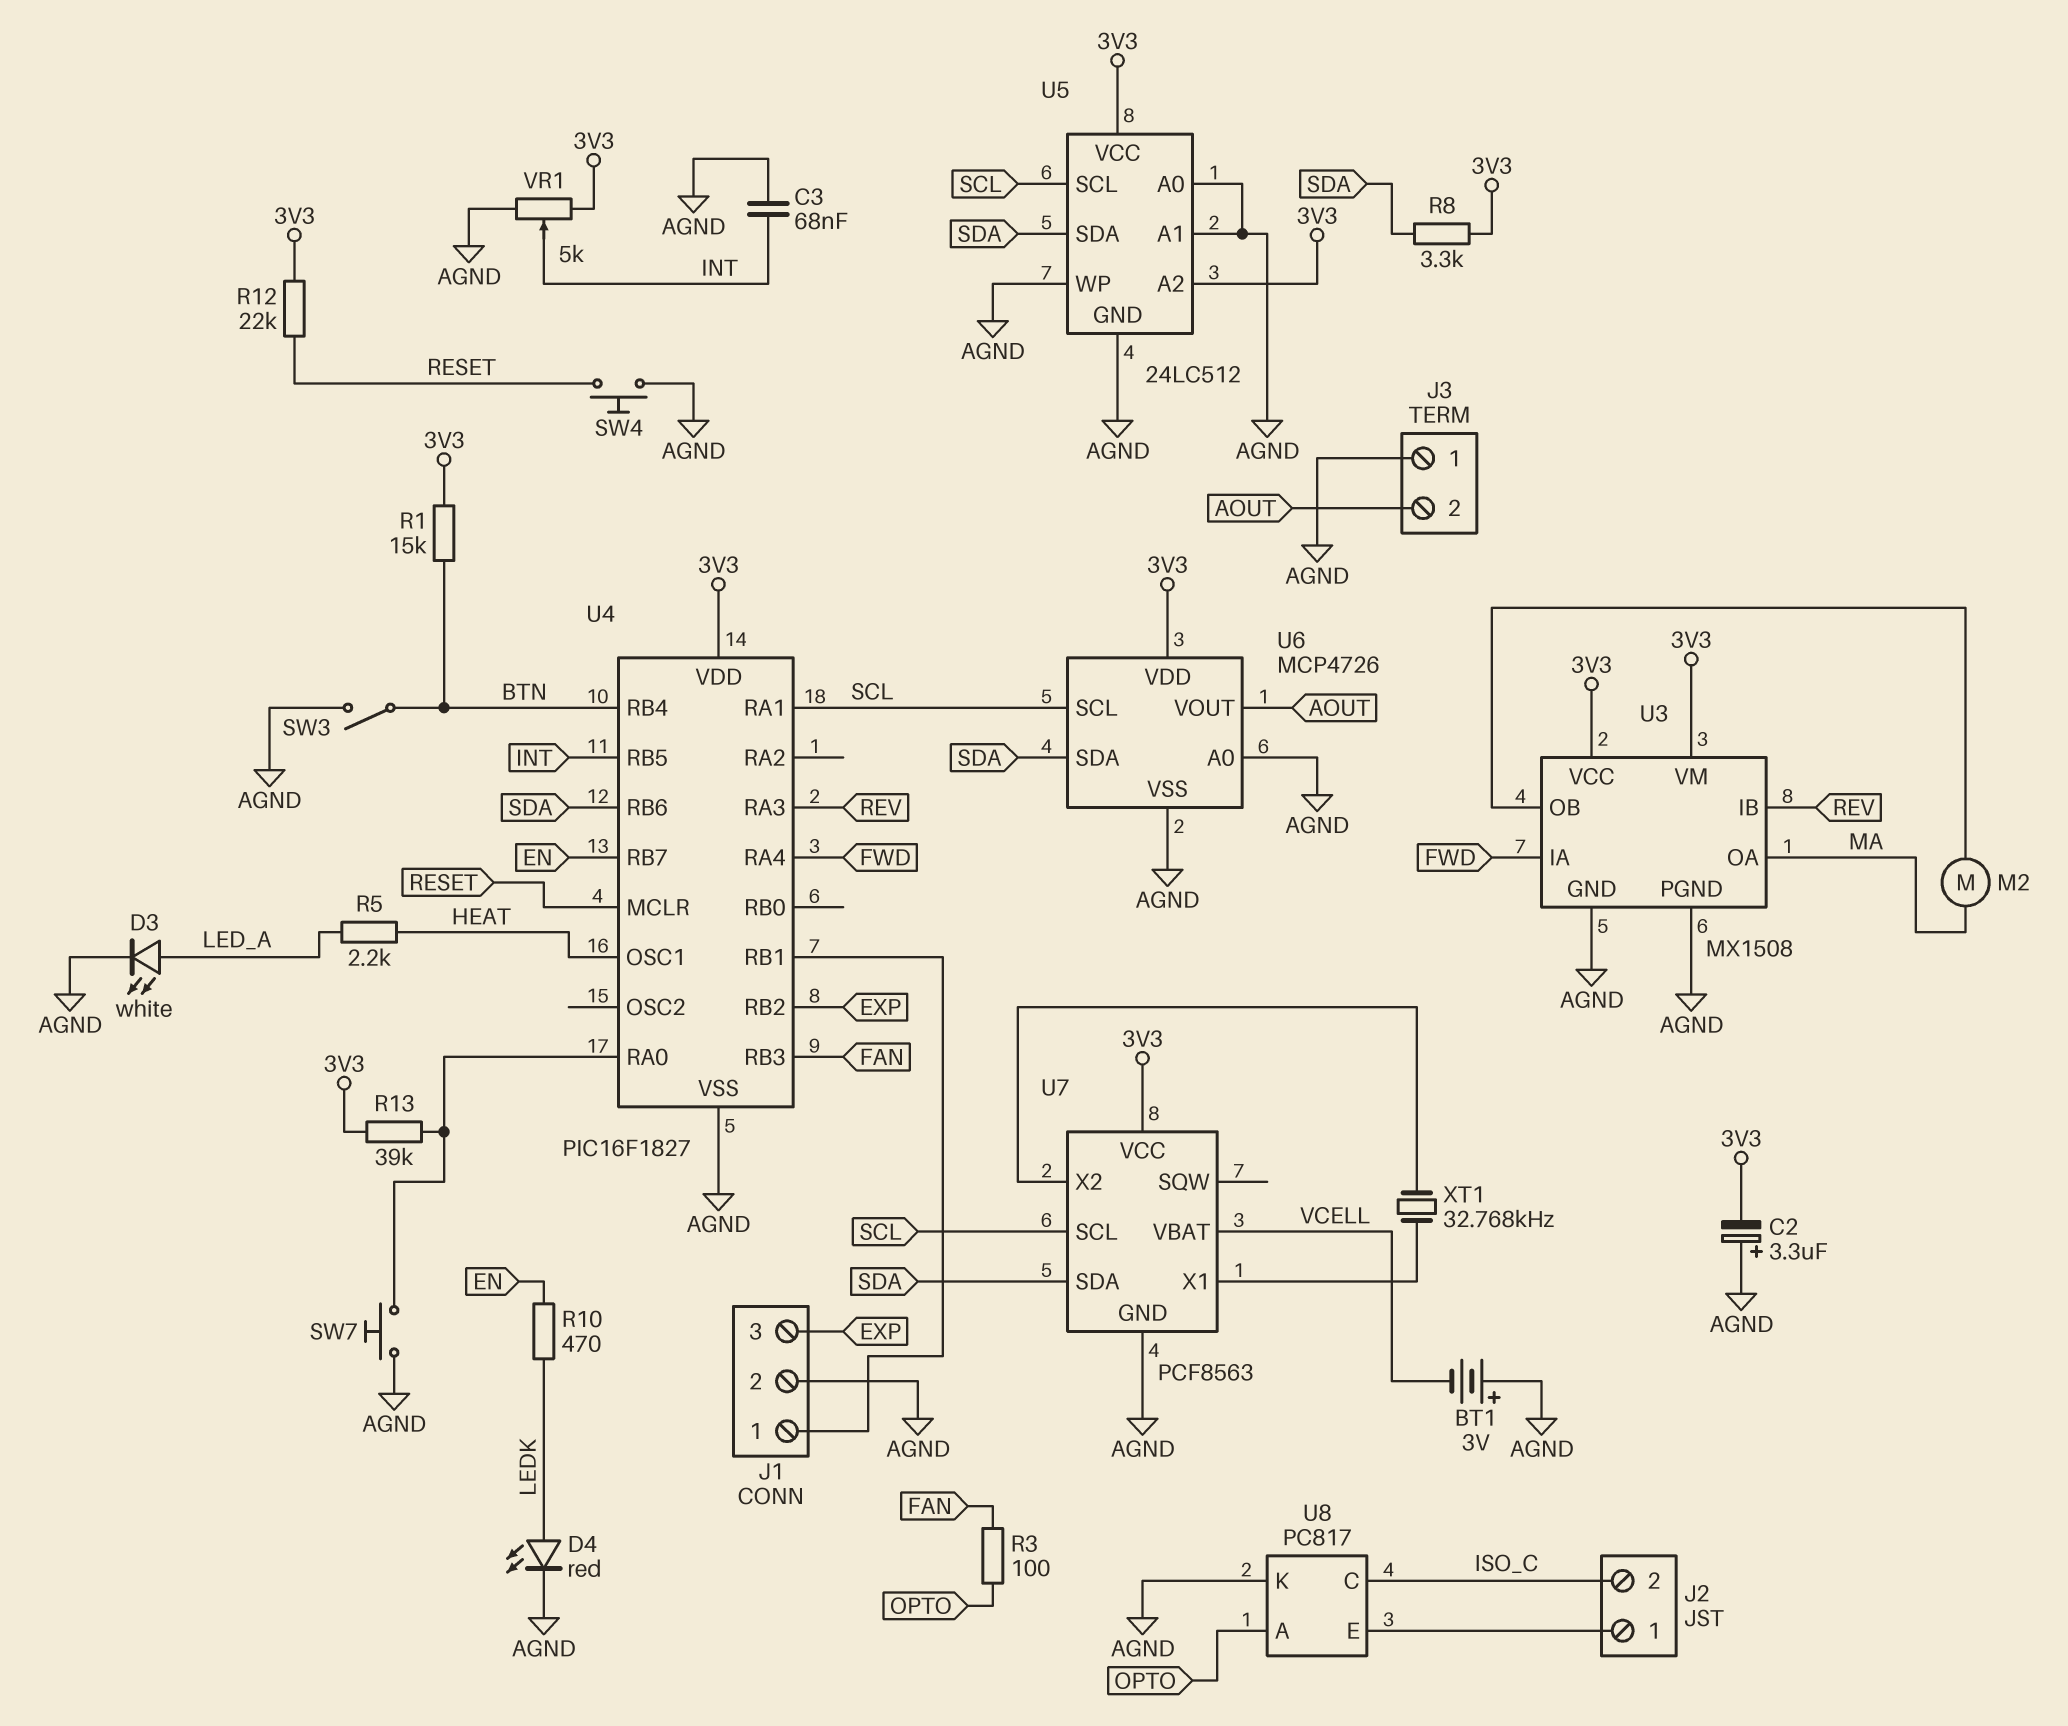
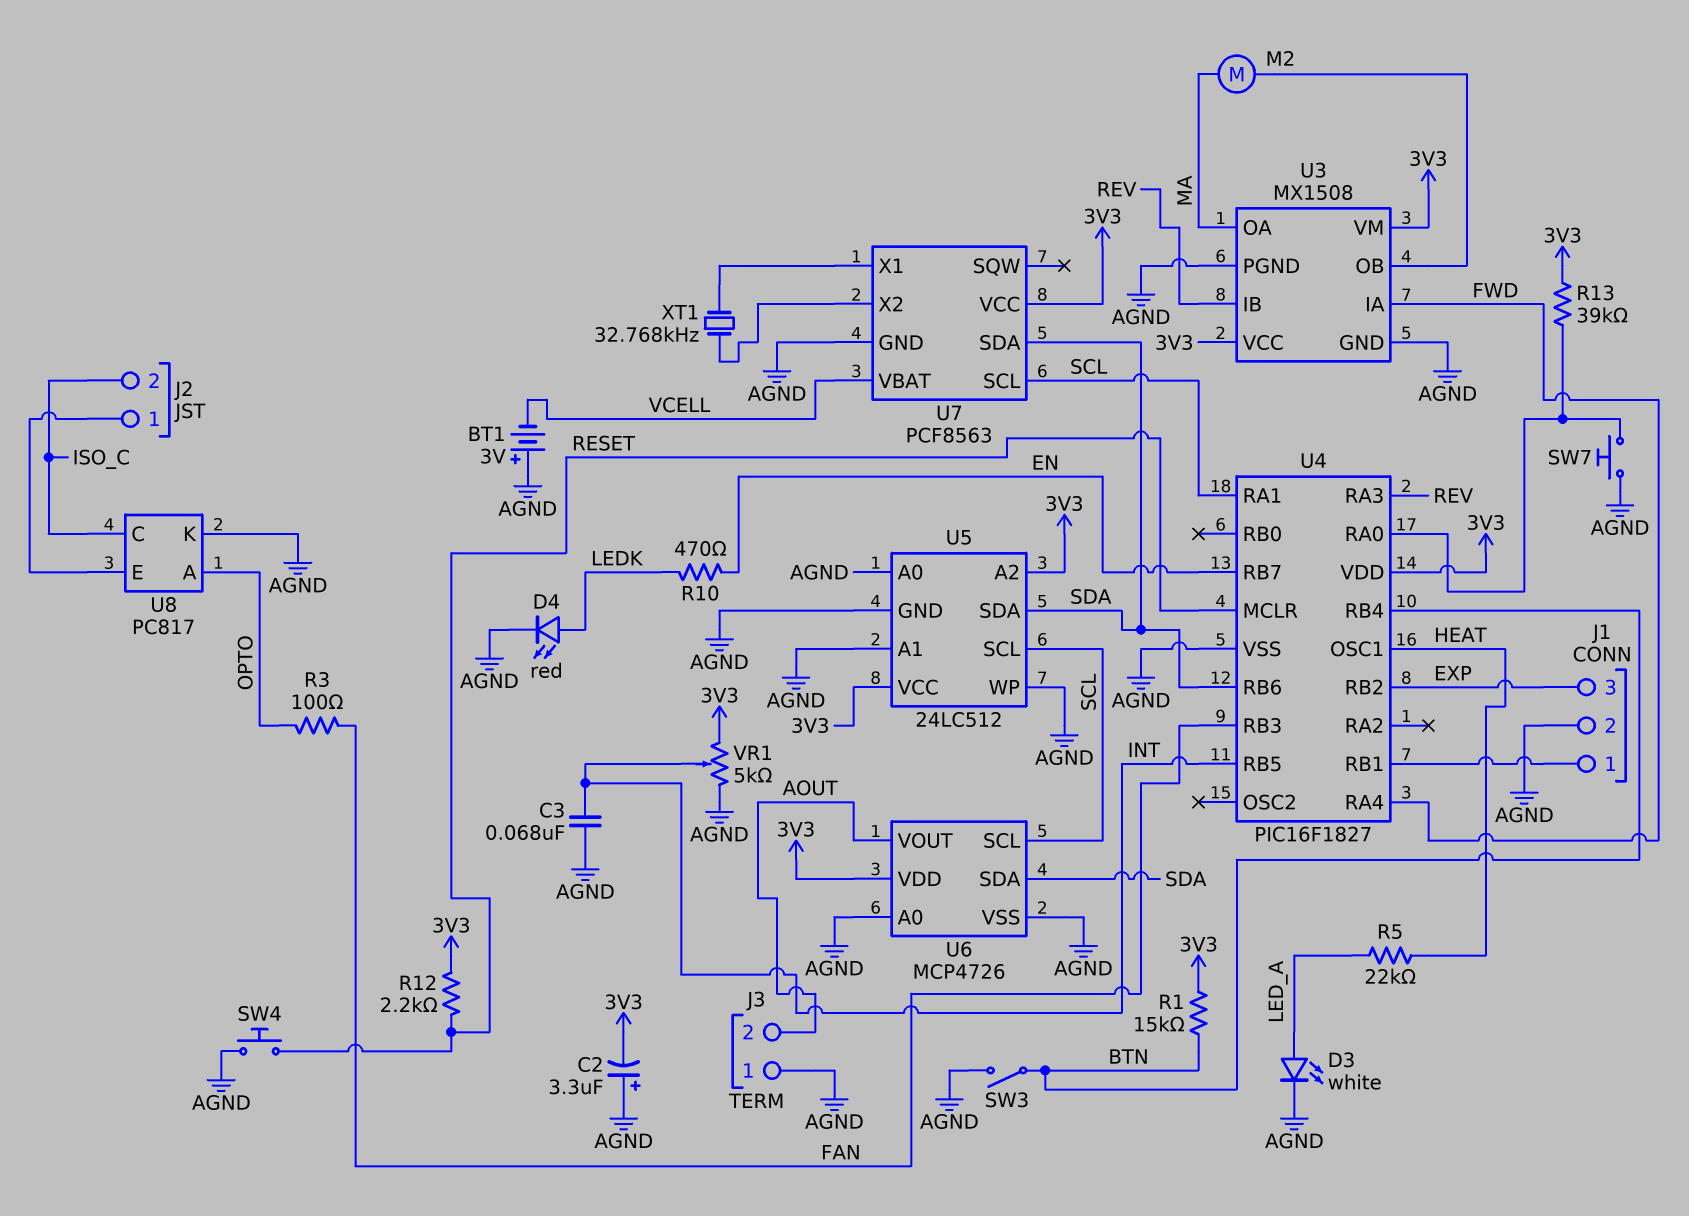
R5: 2.2k (HEAT, LED_A) -> 22k (HEAT, LED_A)
R8: 3.3k (3V3, SDA) -> none
R12: 22k (3V3, RESET) -> 2.2k (3V3, RESET)

